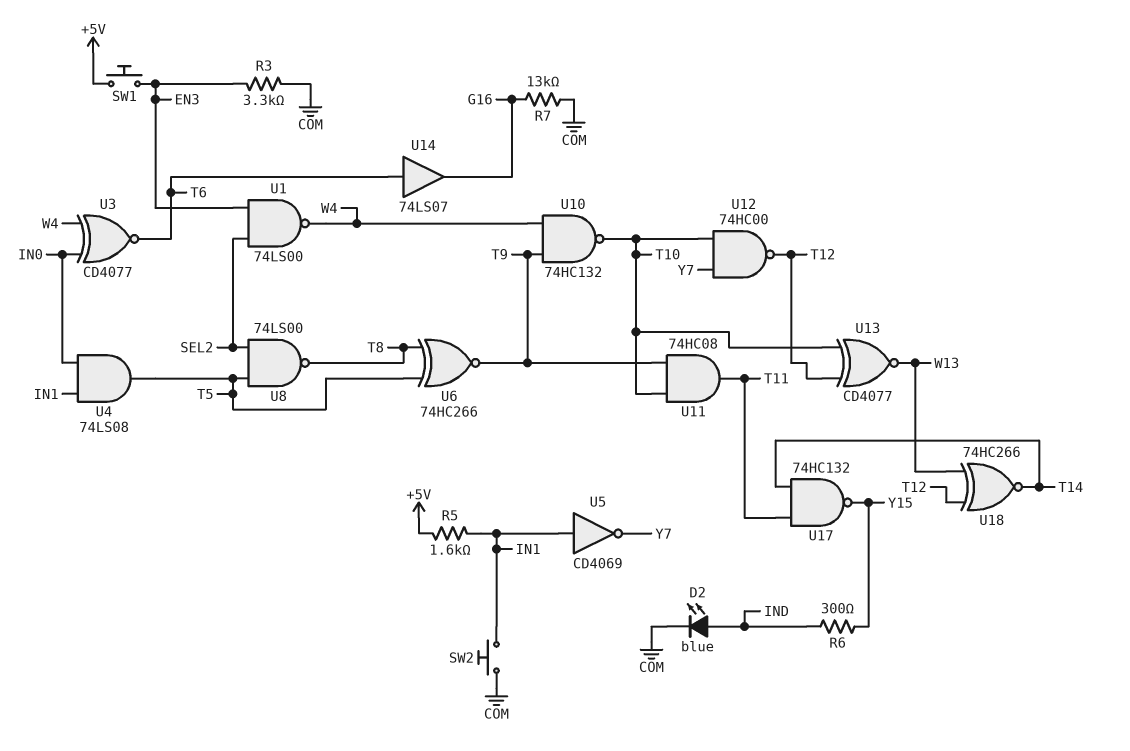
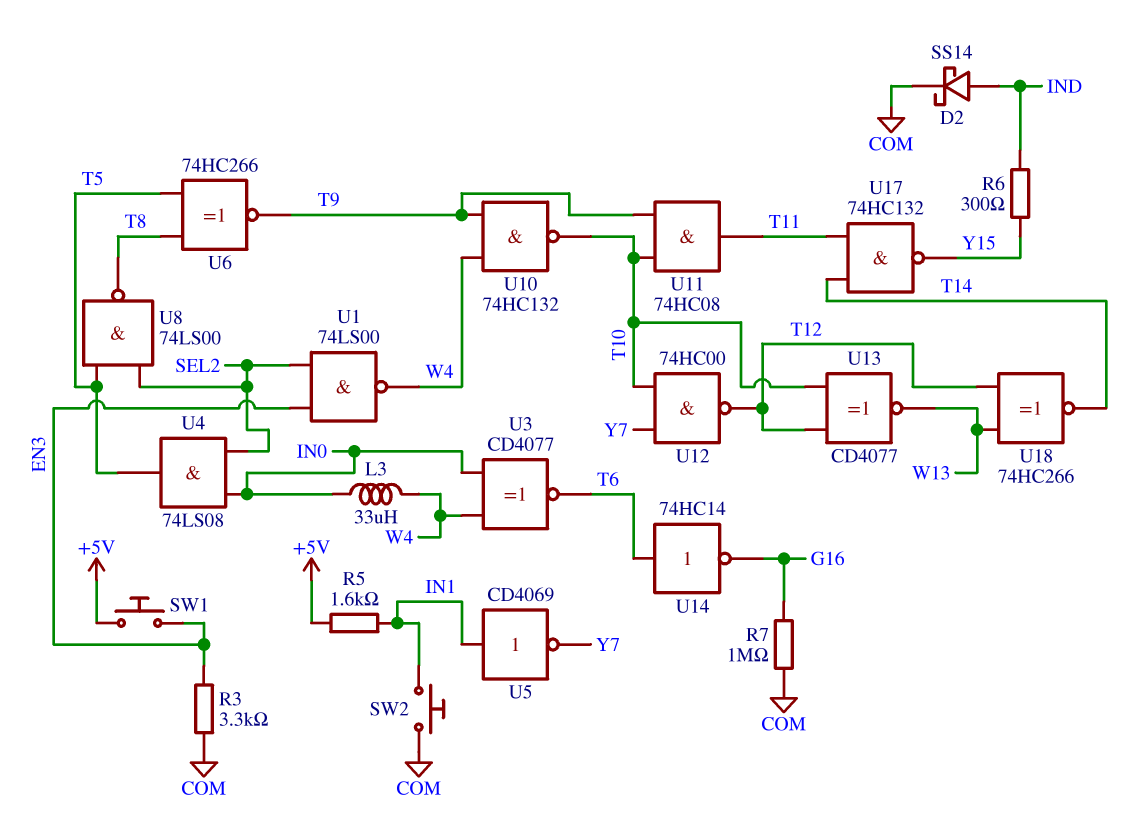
D2: LED blue (A IND, K COM) -> schottky SS14 (A IND, K COM)
L3: none -> 33uH (IN0, W4)
R7: 13k (COM, G16) -> 1M (COM, G16)
U4: AND 74LS08 (in IN0, in IN1, out T5) -> AND 74LS08 (in IN0, in SEL2, out T5)
U14: buffer 74LS07 (in T6, out G16) -> NOT 74HC14 (in T6, out G16)

